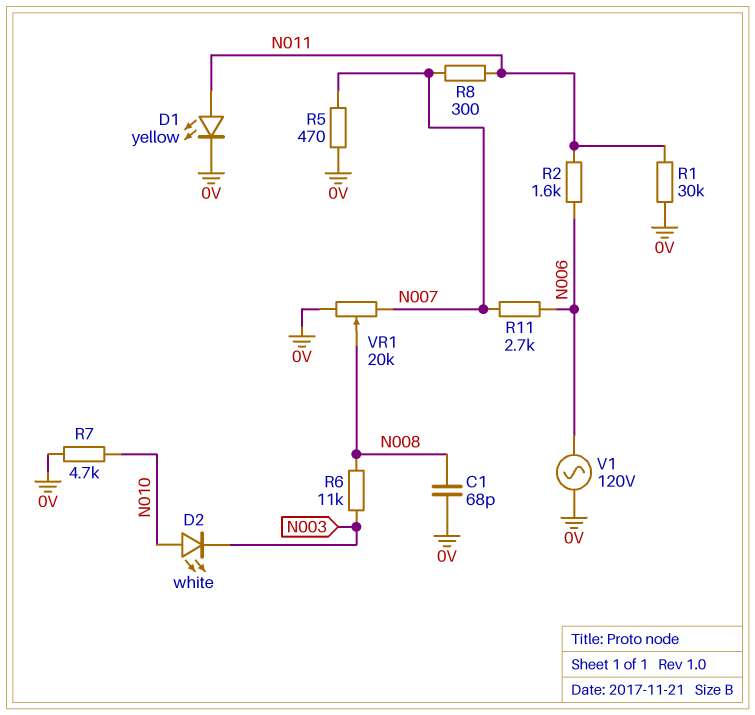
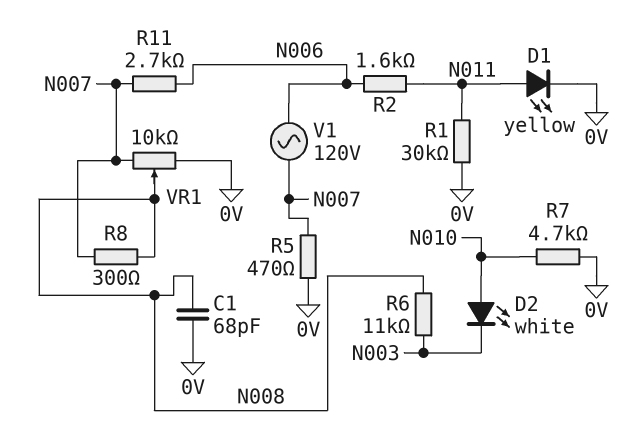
R8: 300 (N007, N011) -> 300 (N007, N008)
V1: AC 120V (0V, N006) -> AC 120V (N006, N007)
VR1: 20k (0V, N007, wiper N008) -> 10k (0V, N007, wiper N008)

